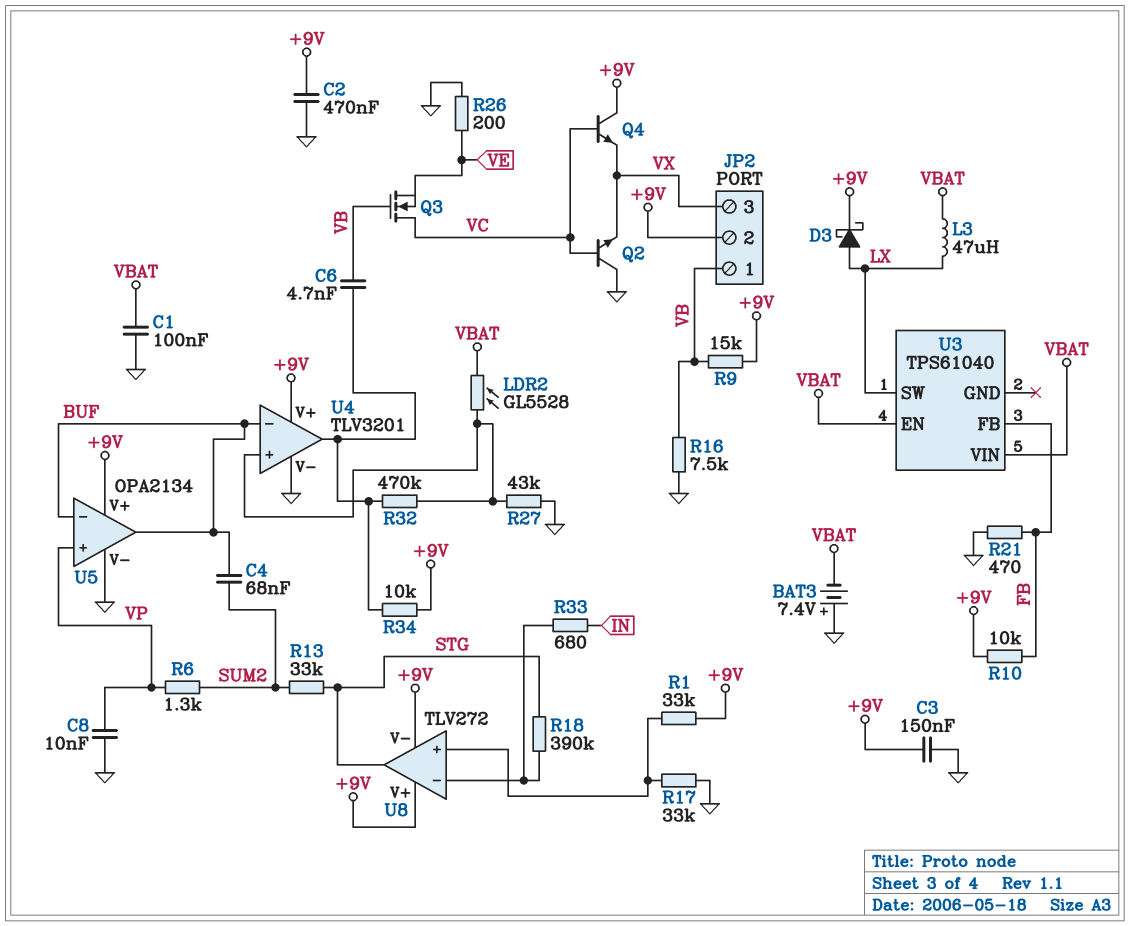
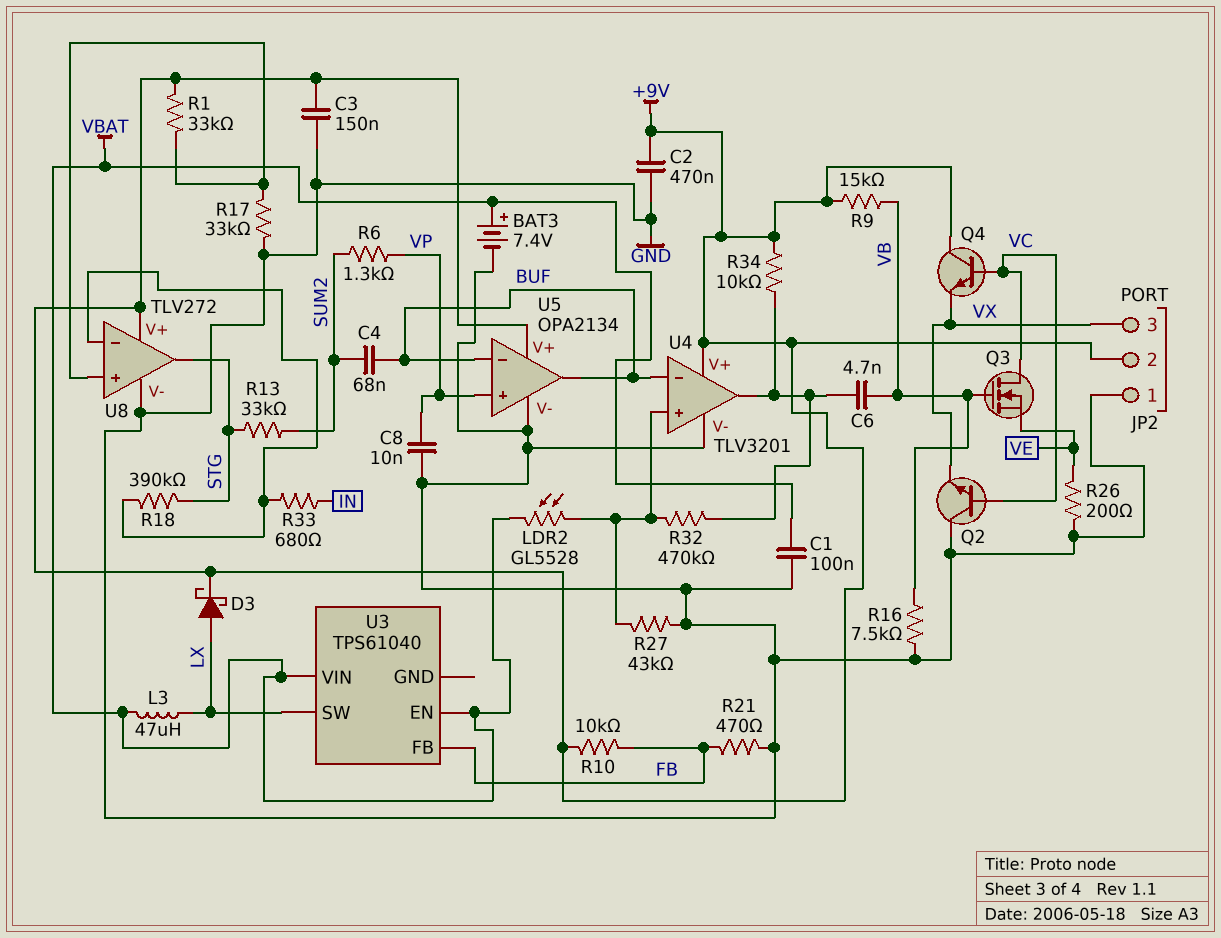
BAT3: 7.4V (plus GND, minus VBAT) -> 7.4V (plus VBAT, minus GND)
JP2 pin 1: VB -> GND
U8 pin V-: +9V -> GND

